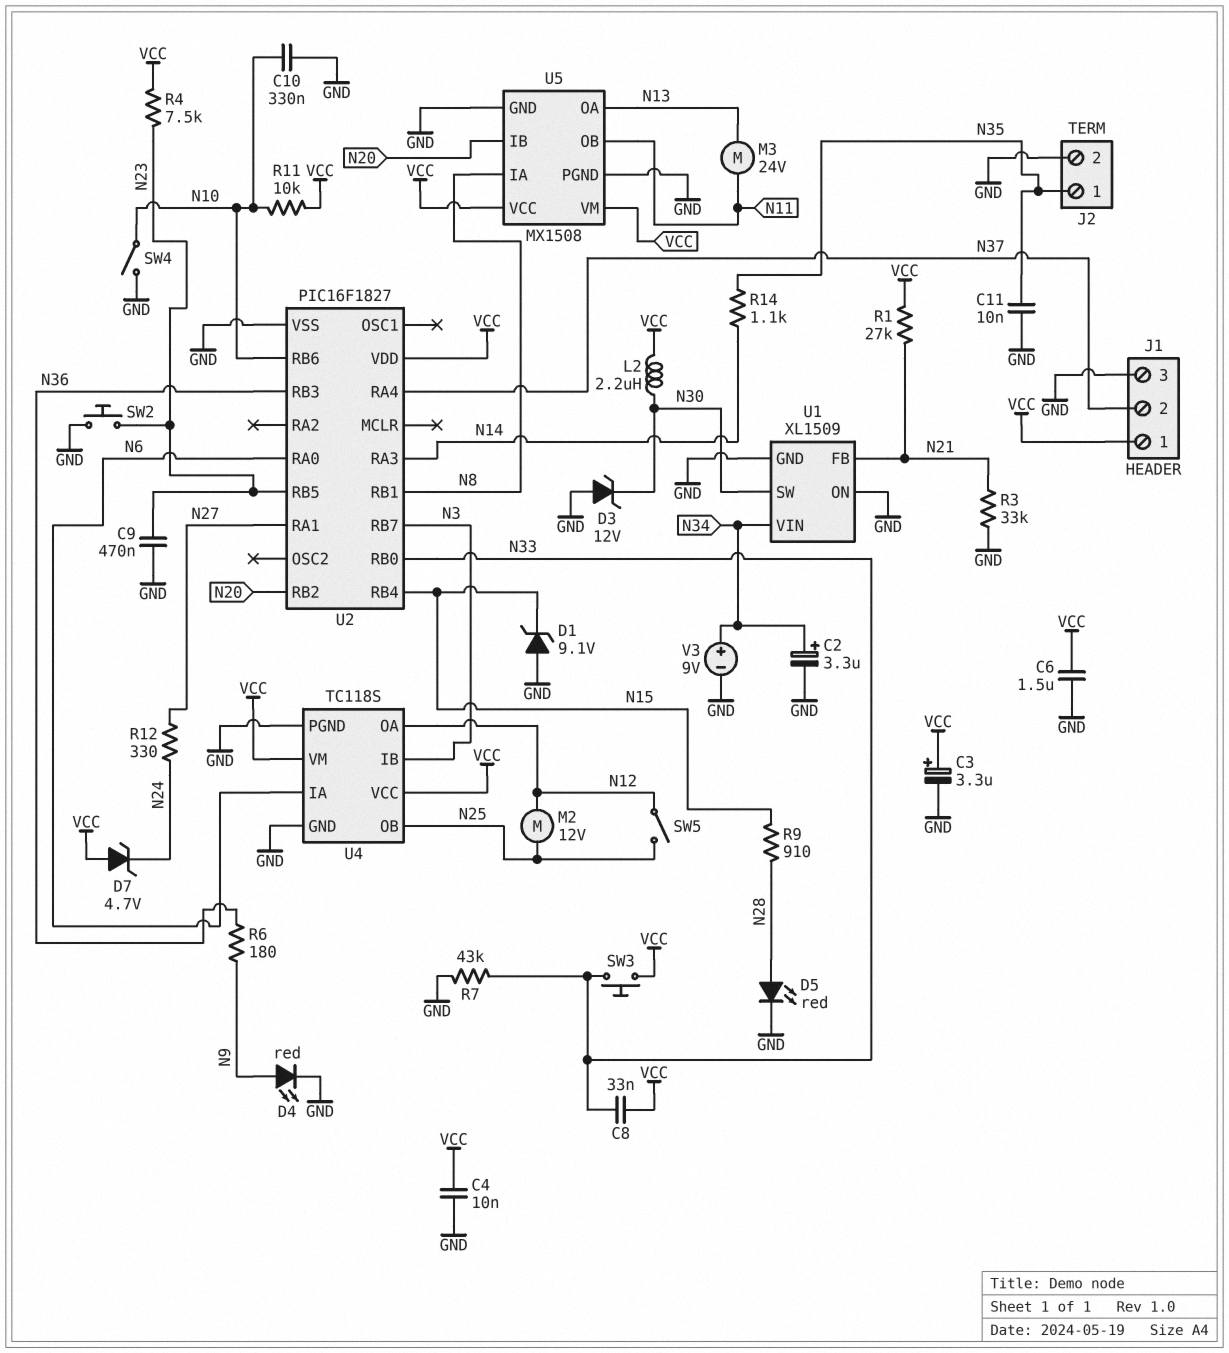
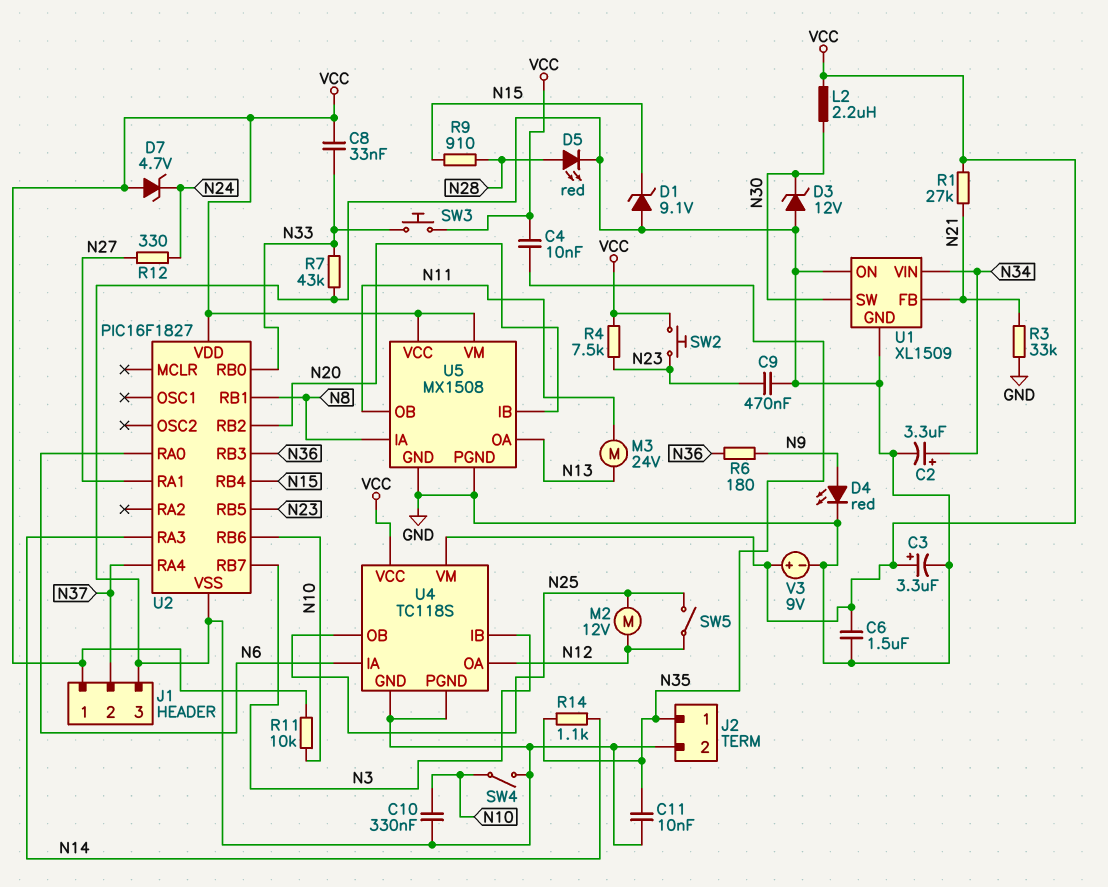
C4: 10nF (GND, VCC) -> 10nF (N35, VCC)
SW2: button (GND, N23) -> button (N23, VCC)
V3: 9V (plus N34, minus GND) -> 9V (plus VCC, minus GND)

